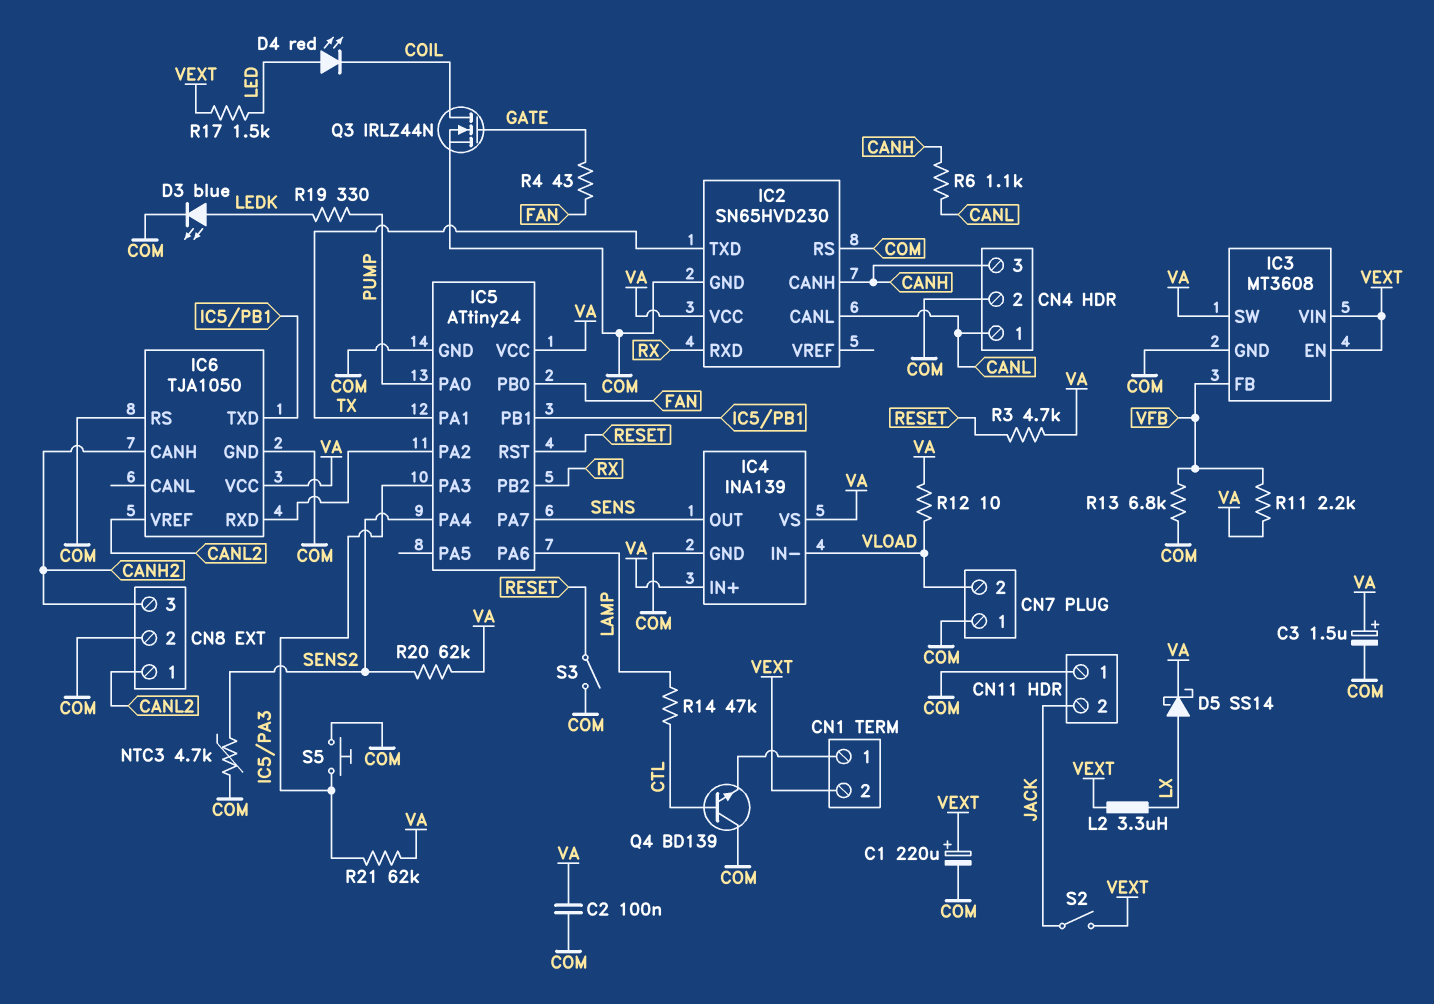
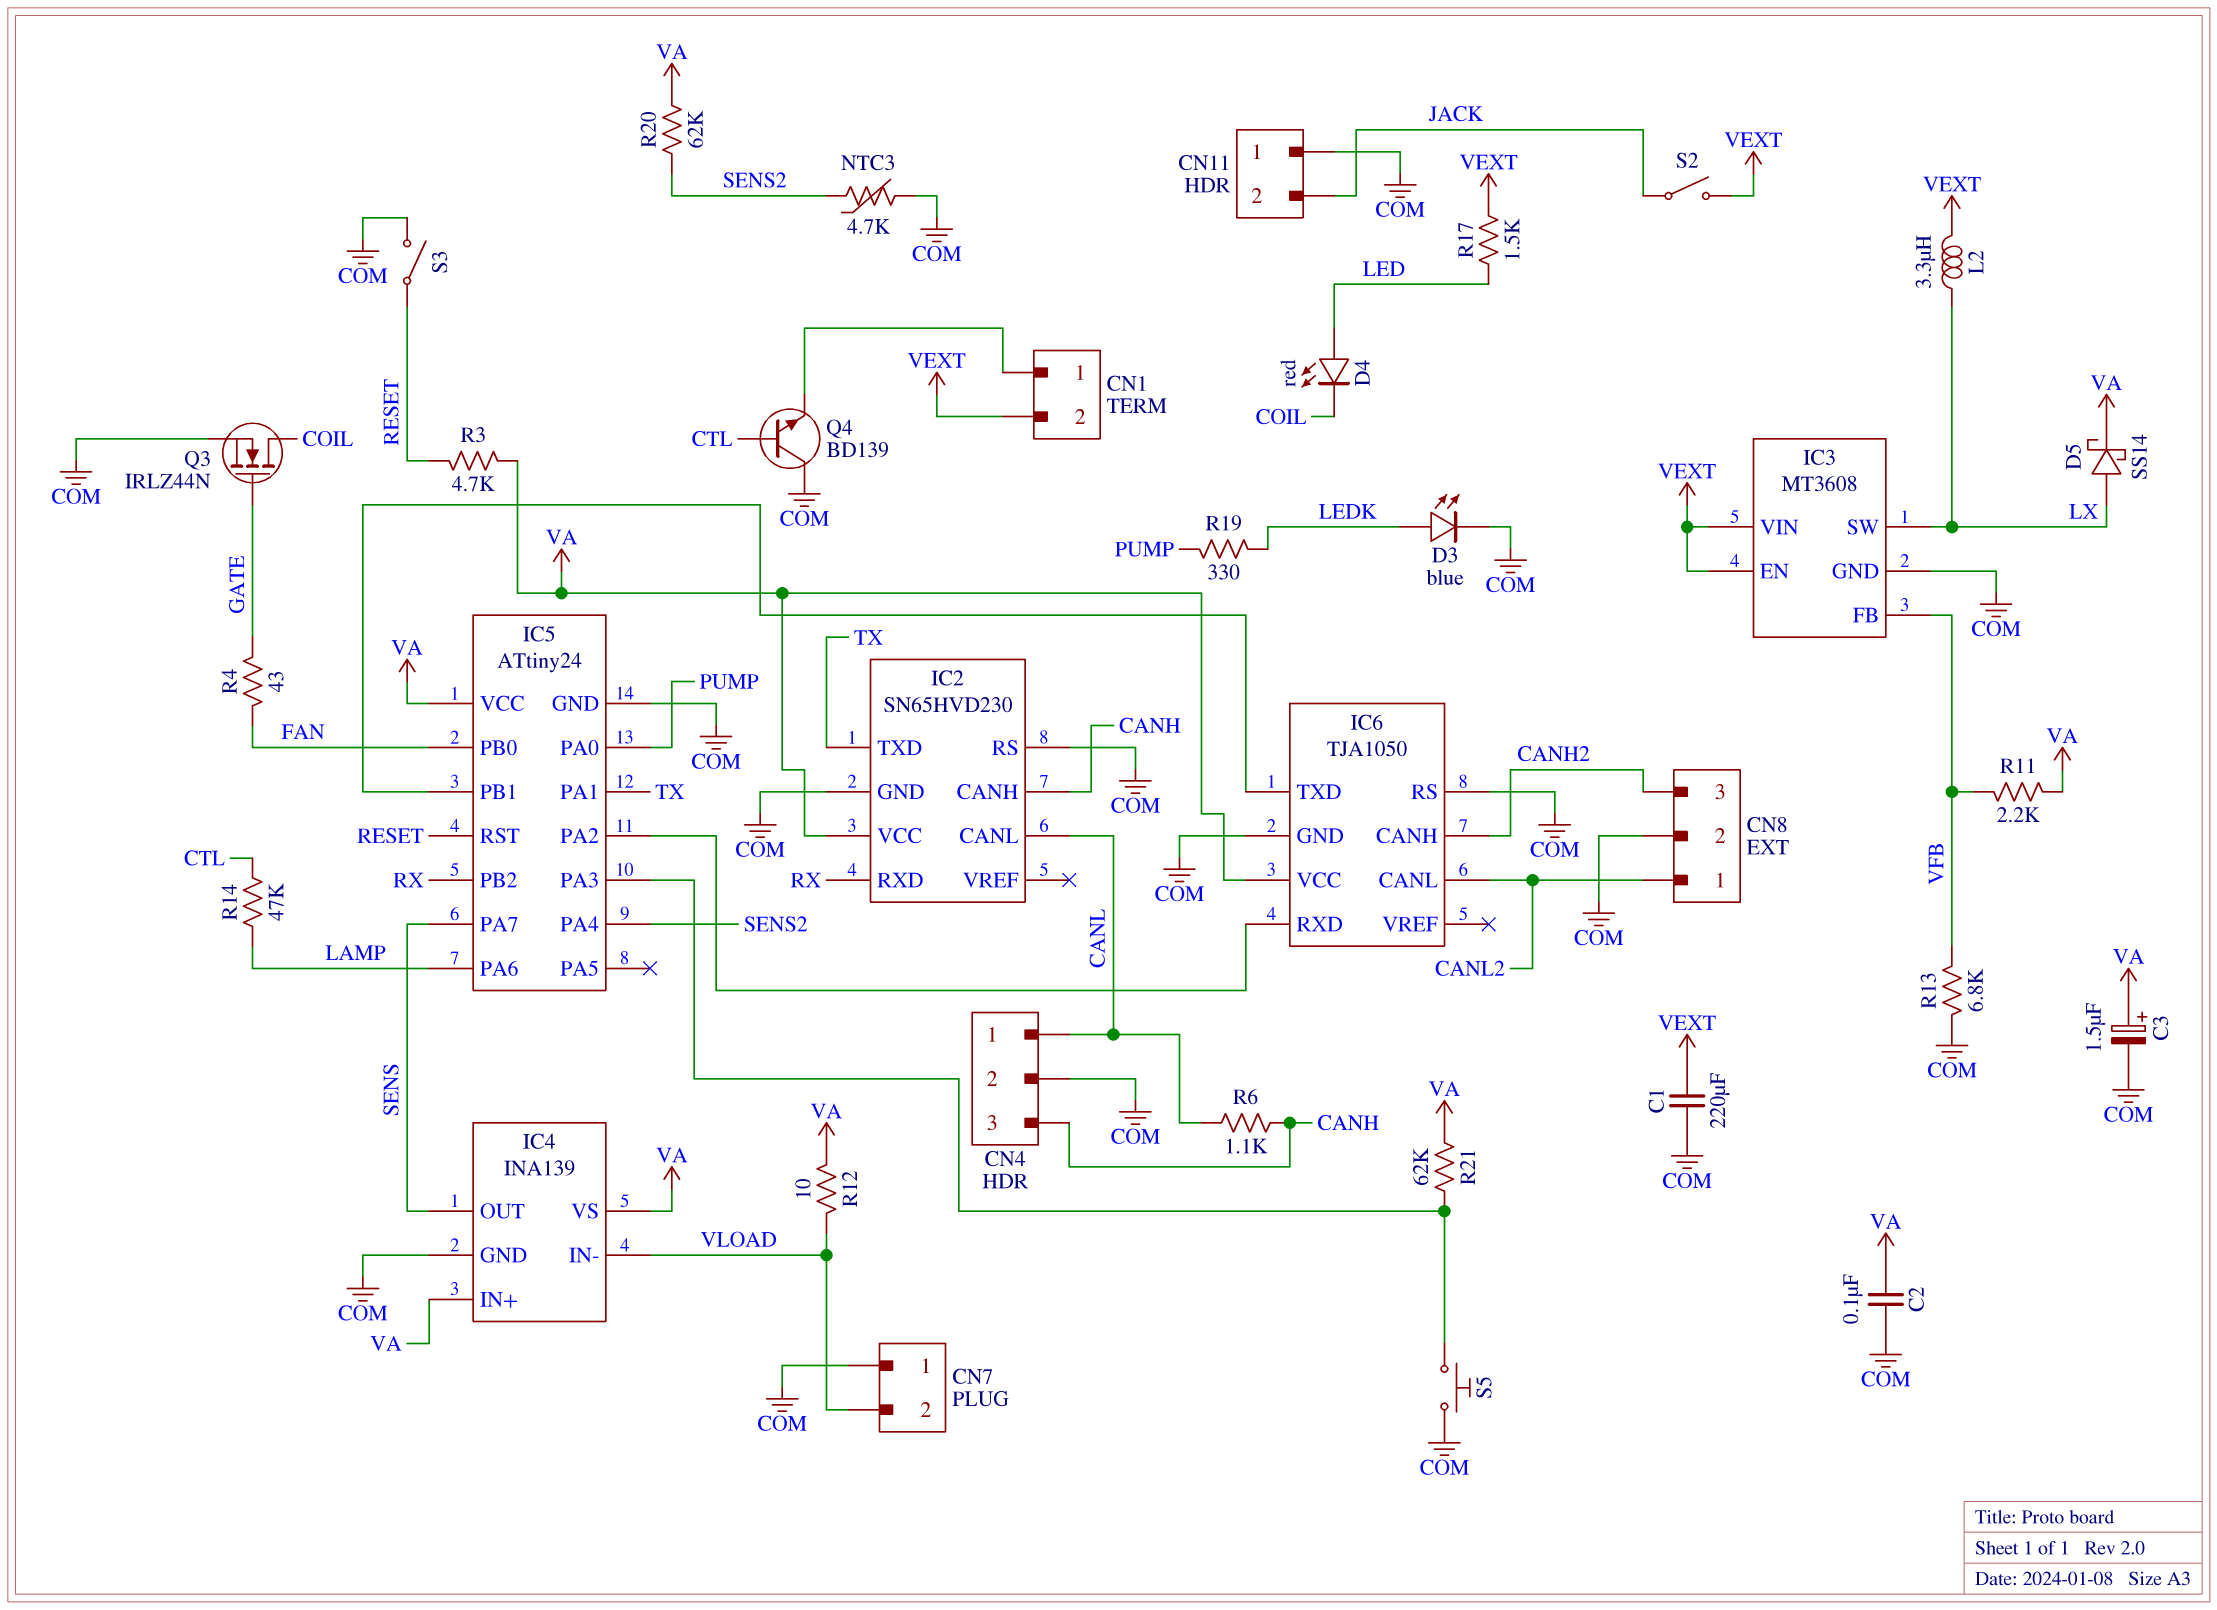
C1: 220uF (plus VEXT, minus COM) -> 220uF (COM, VEXT)
IC3 pin SW: VA -> LX
IC6 pin CANL: none -> CANL2
IC6 pin VREF: CANL2 -> none

